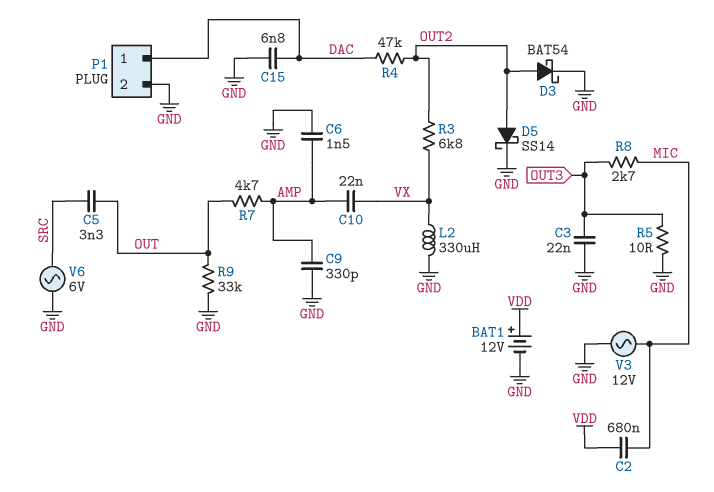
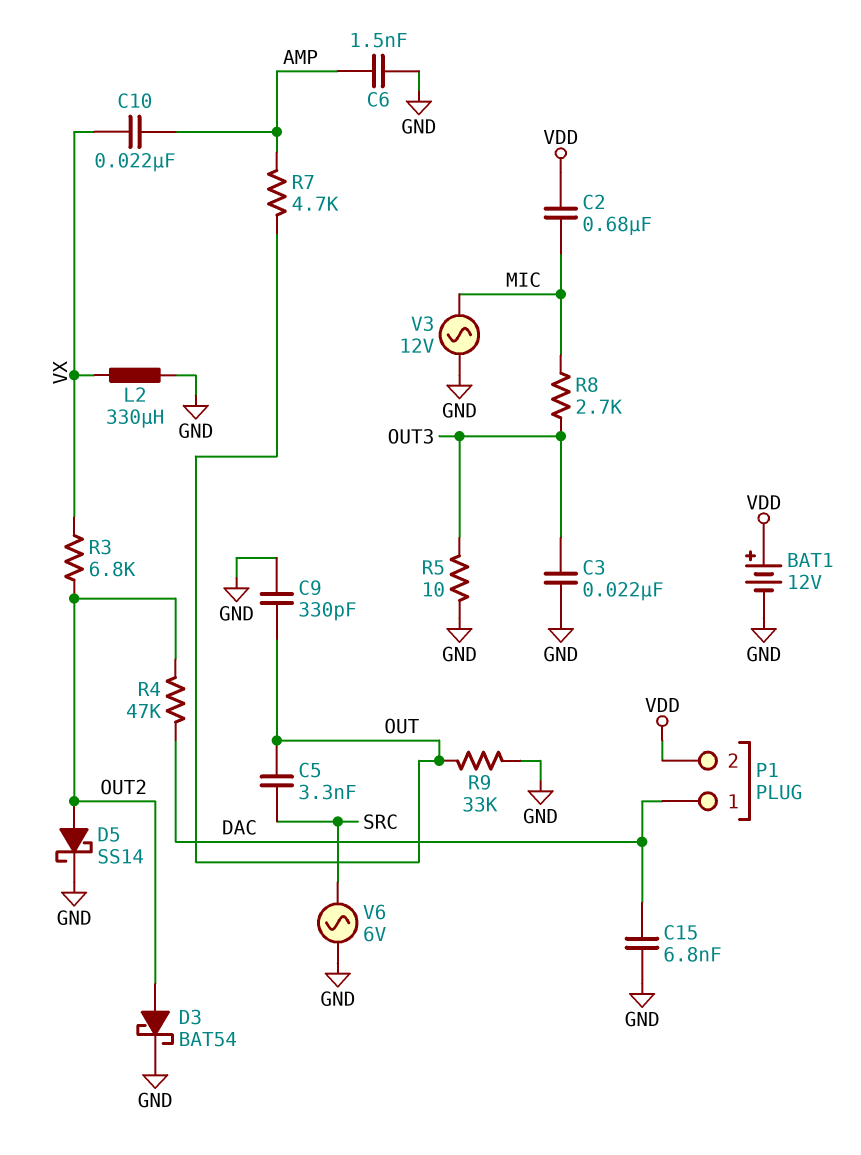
C9: 330pF (AMP, GND) -> 330pF (GND, OUT)
P1 pin 2: GND -> VDD

